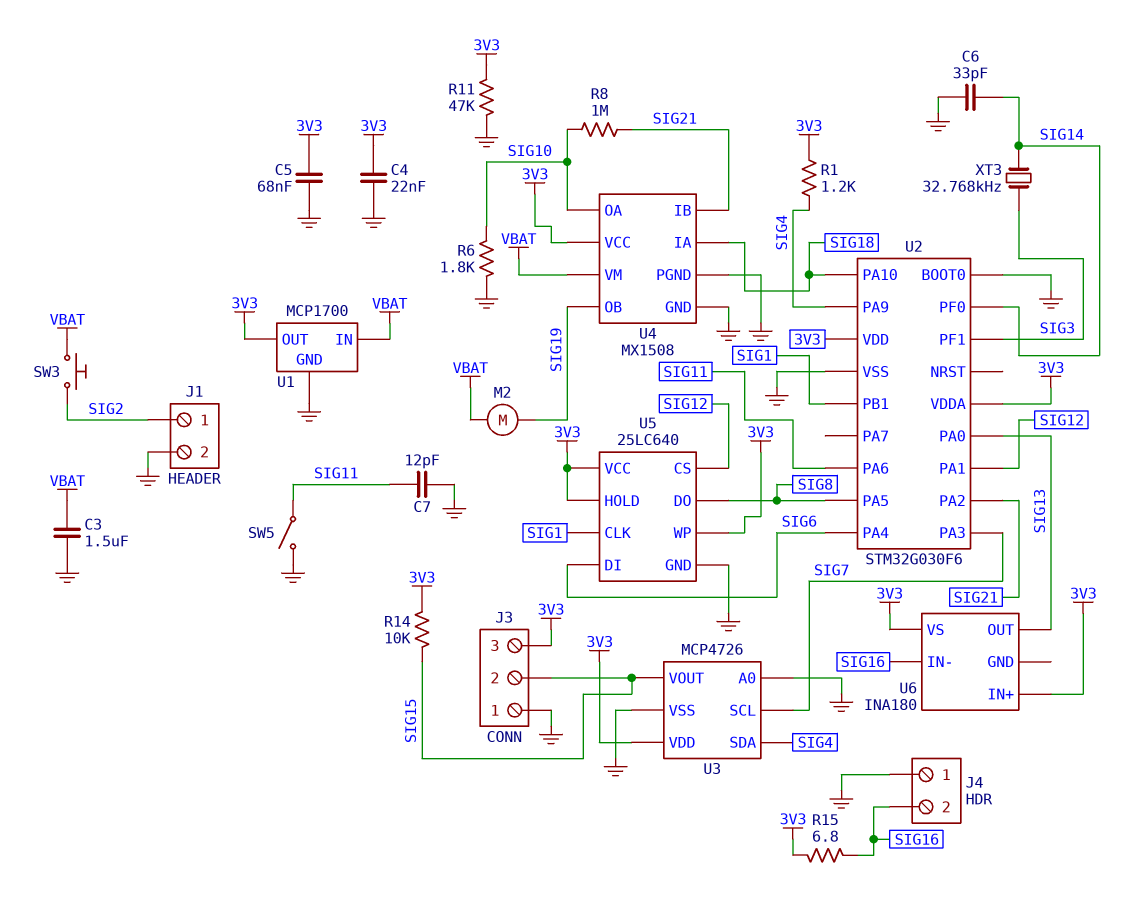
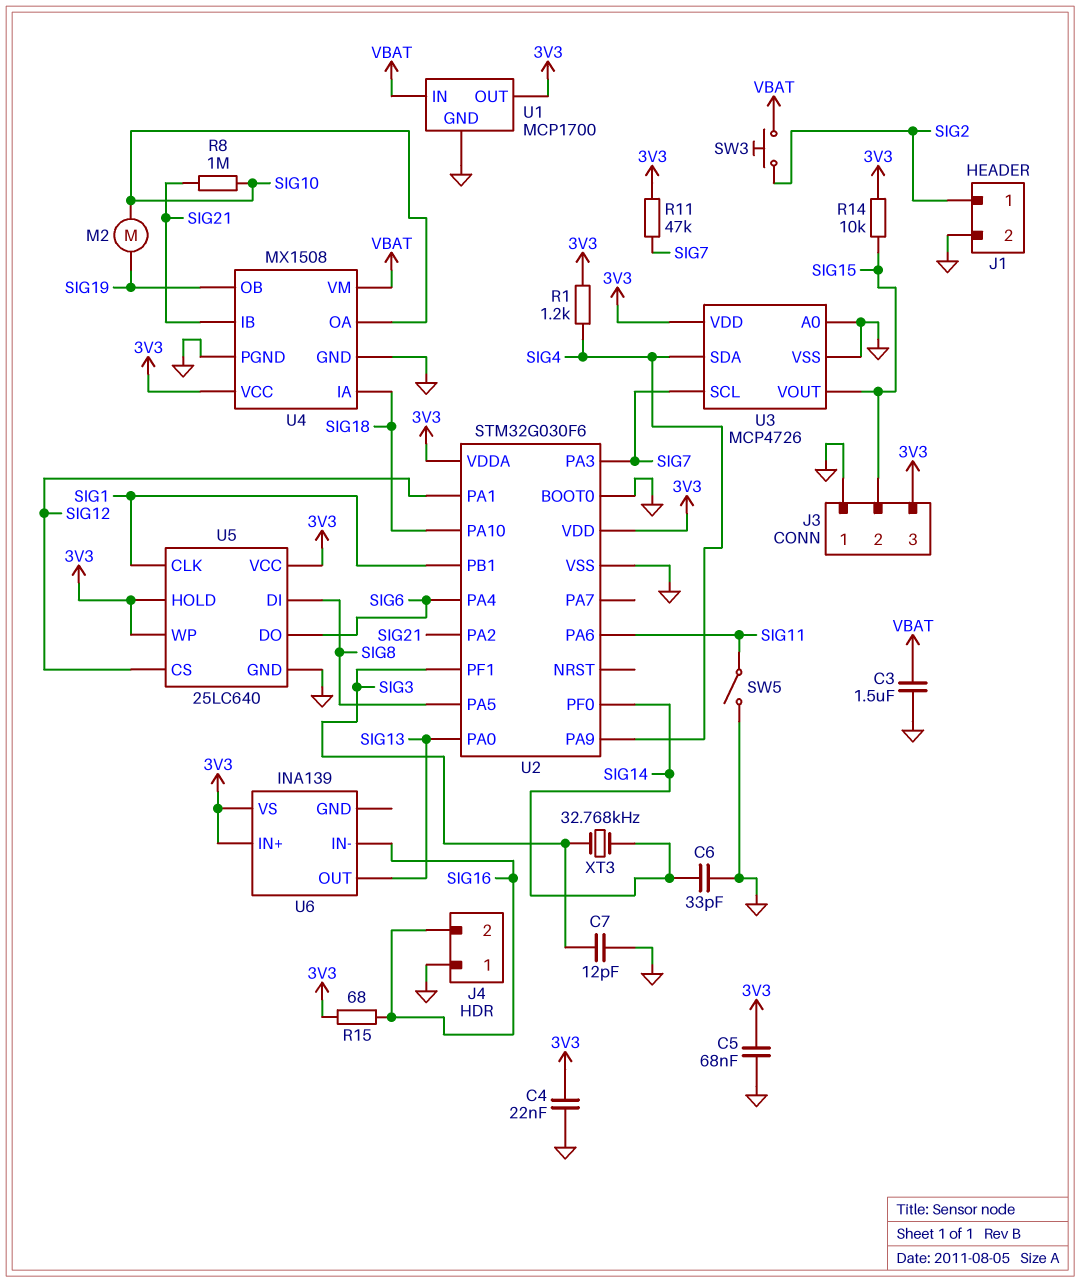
C7: 12pF (GND, SIG11) -> 12pF (GND, SIG3)
M2: motor (SIG19, VBAT) -> motor (SIG10, SIG19)
R6: 1.8k (GND, SIG10) -> none
R11: 47k (3V3, GND) -> 47k (3V3, SIG7)
R15: 6.8 (3V3, SIG16) -> 68 (3V3, SIG16)
U5 pin DI: SIG6 -> SIG8
U5 pin DO: SIG8 -> SIG6
U6: INA180 -> INA139

